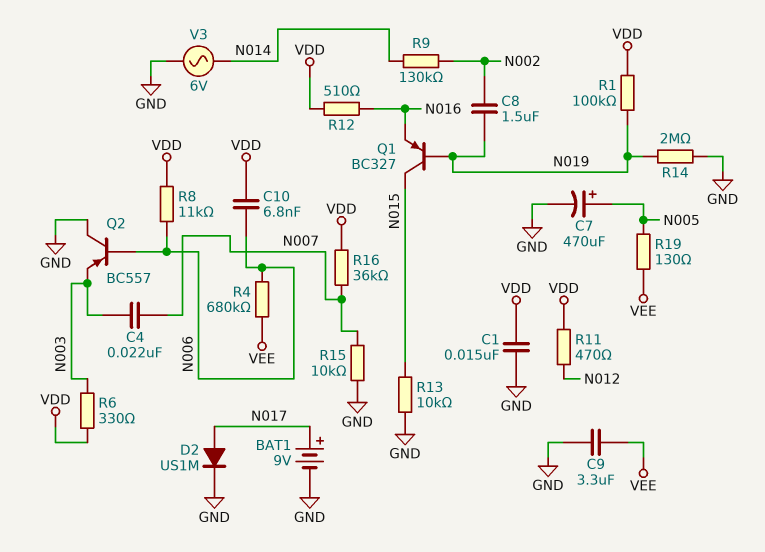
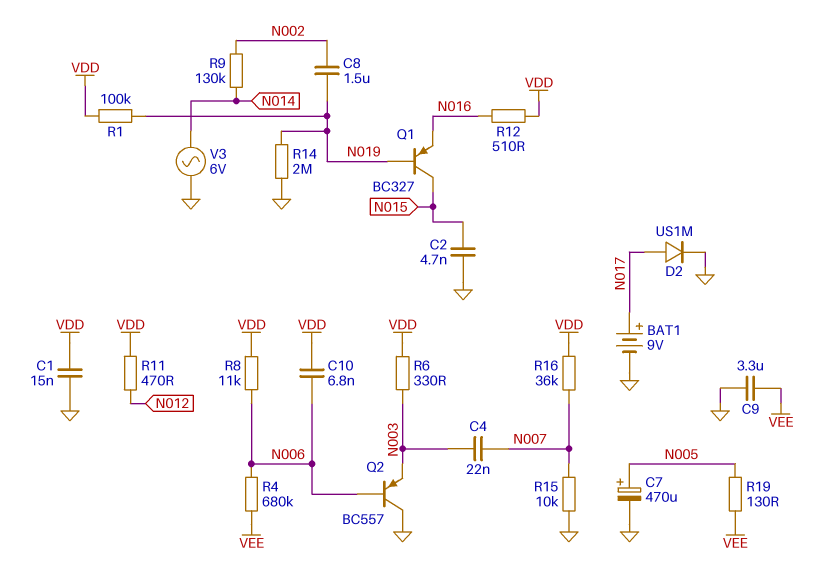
C2: none -> 4.7nF (GND, N015)
R13: 10k (GND, N015) -> none

